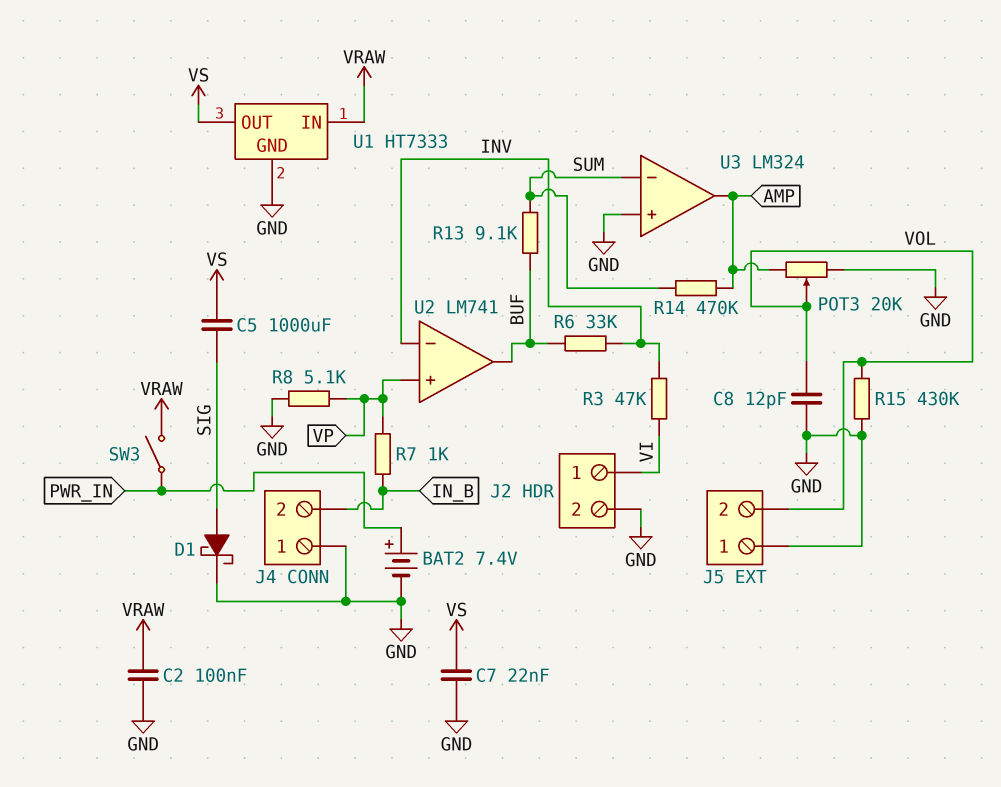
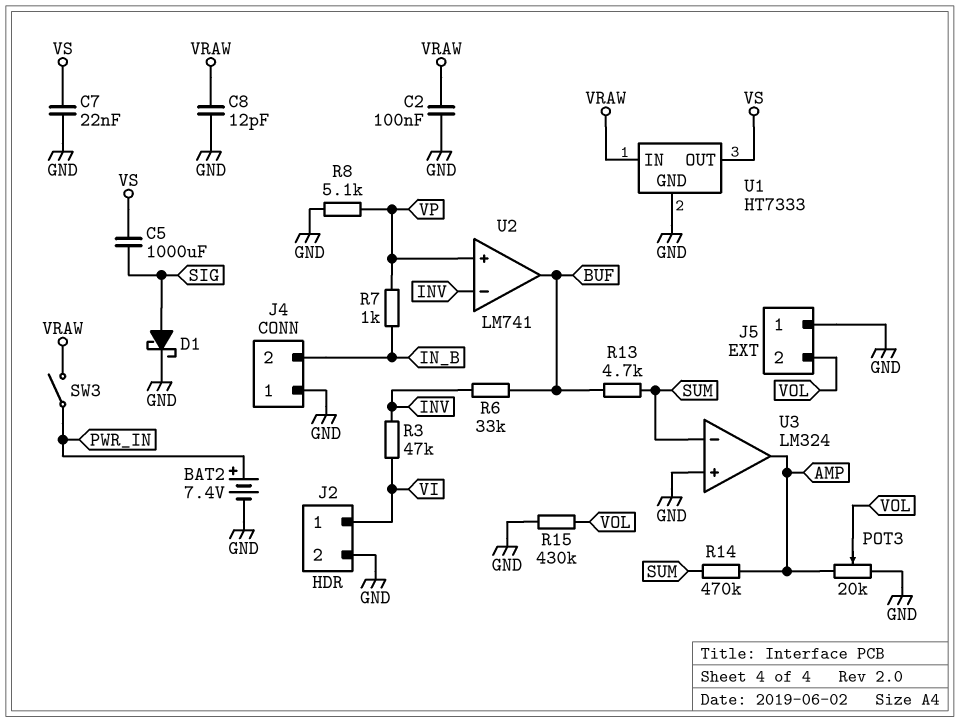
C8: 12pF (GND, VOL) -> 12pF (GND, VRAW)
R13: 9.1k (BUF, SUM) -> 4.7k (BUF, SUM)

